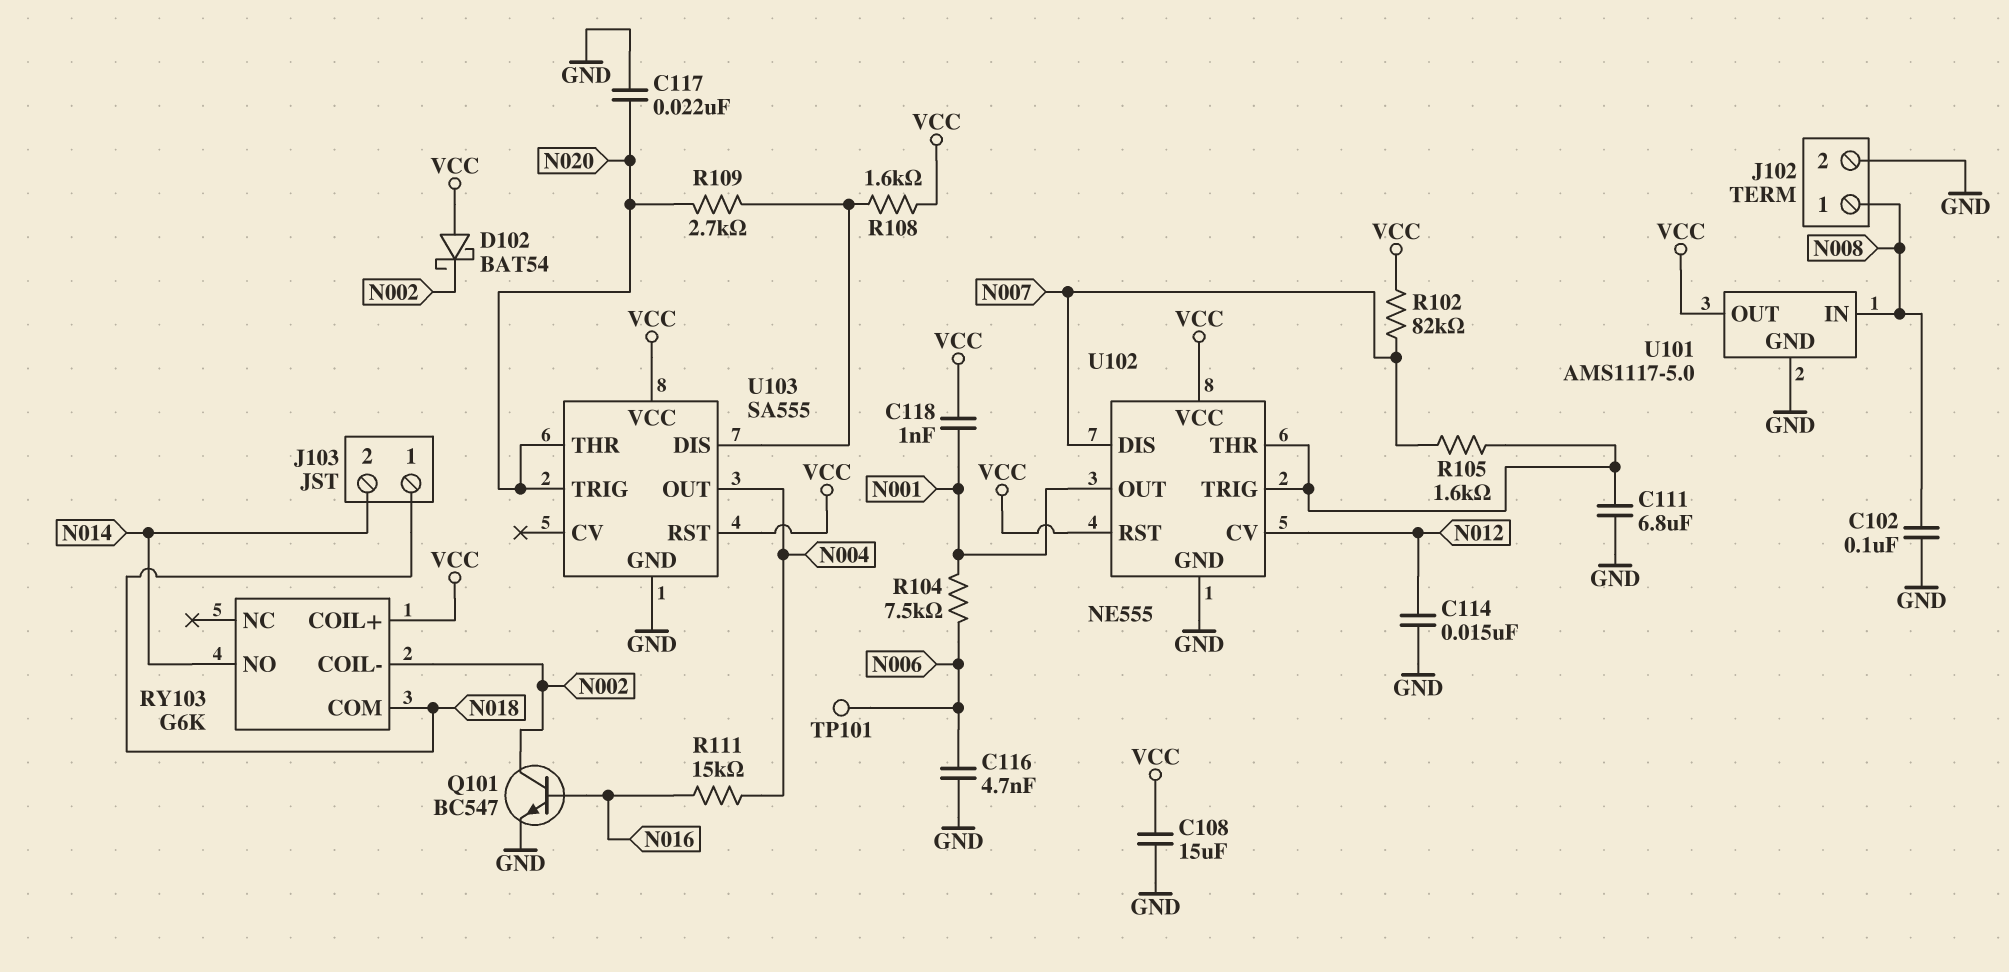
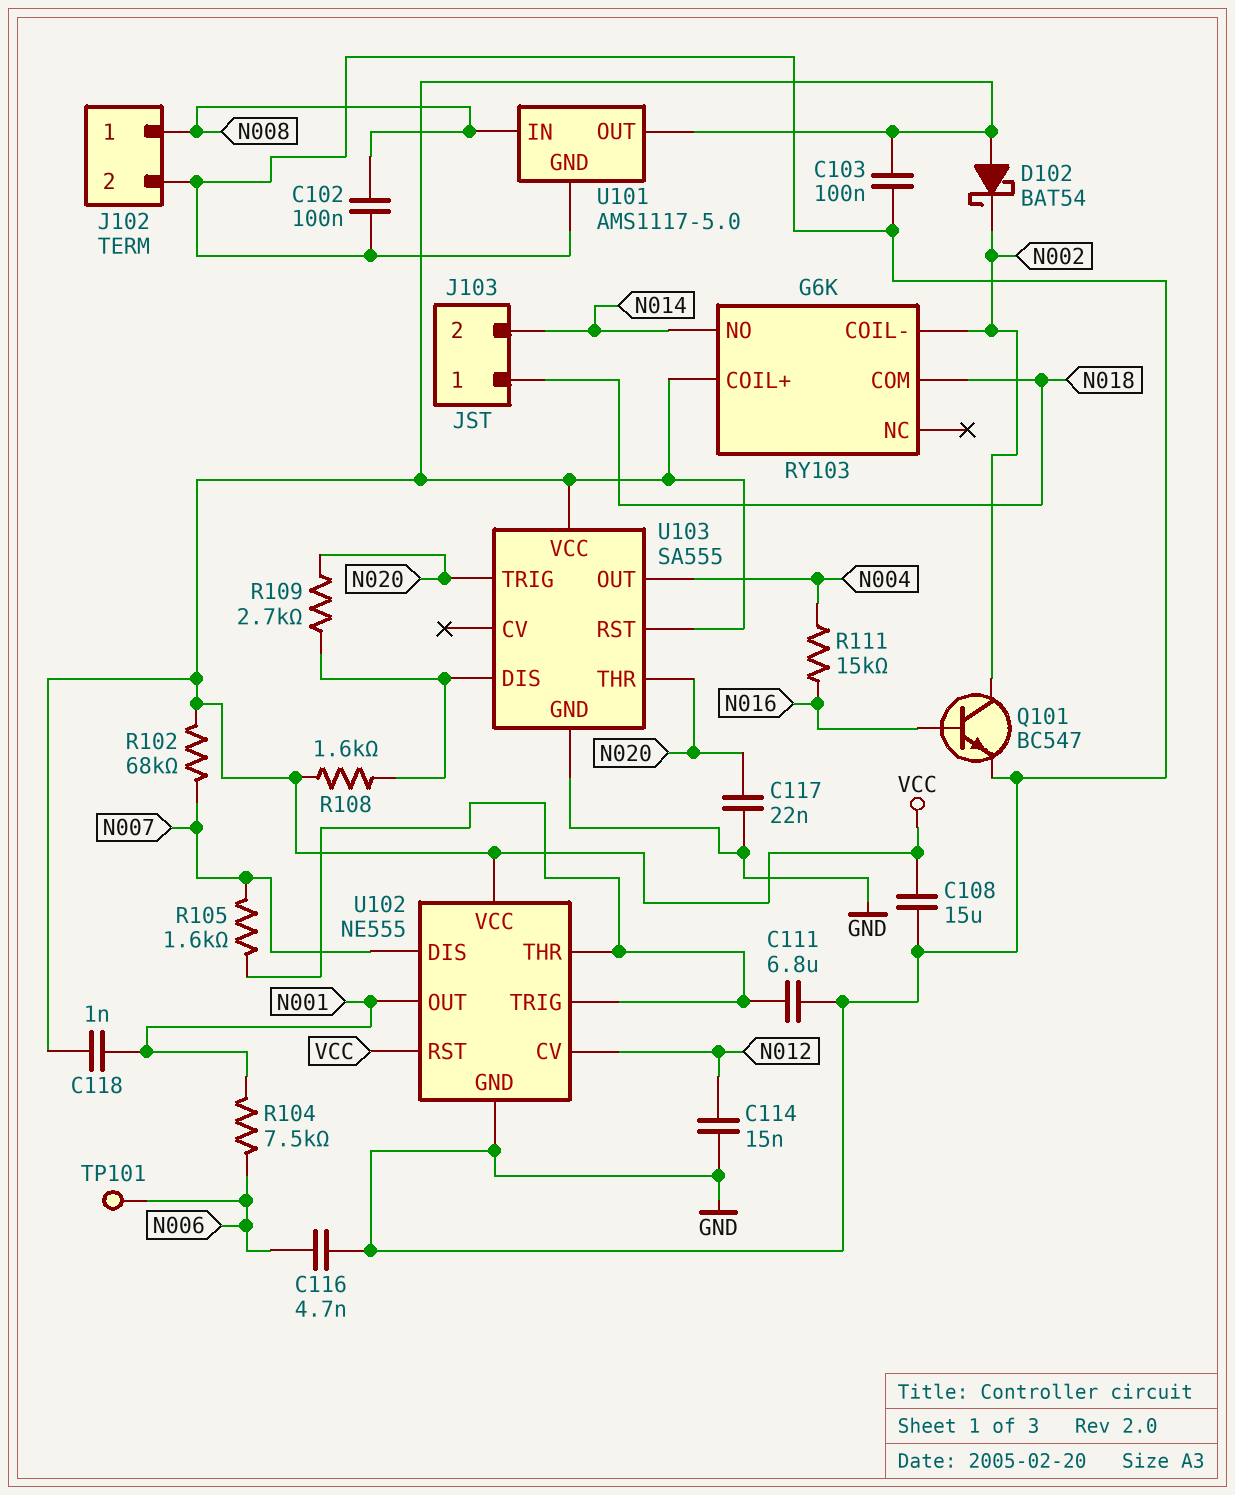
C103: none -> 100nF (GND, VCC)
R102: 82k (N007, VCC) -> 68k (N007, VCC)

